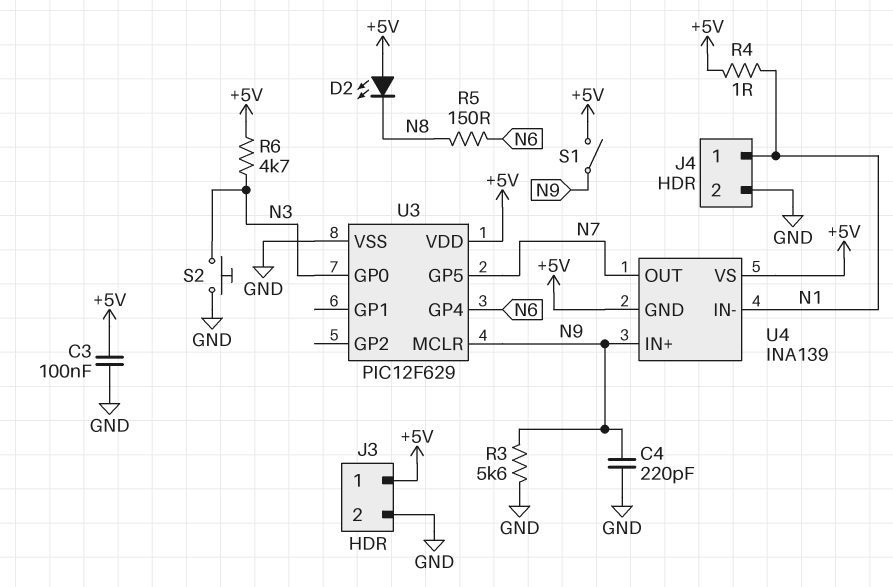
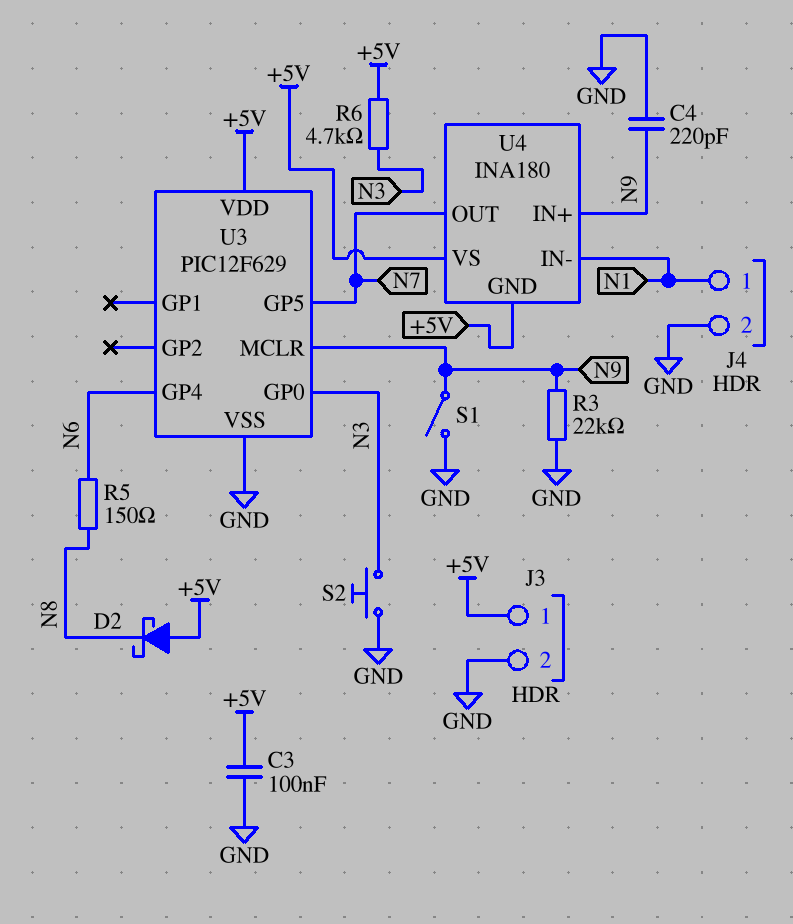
D2: LED (A +5V, K N8) -> schottky (A +5V, K N8)
R3: 5.6k (GND, N9) -> 22k (GND, N9)
R4: 1 (+5V, N1) -> none
S1: switch (+5V, N9) -> switch (GND, N9)
U4: INA139 -> INA180

